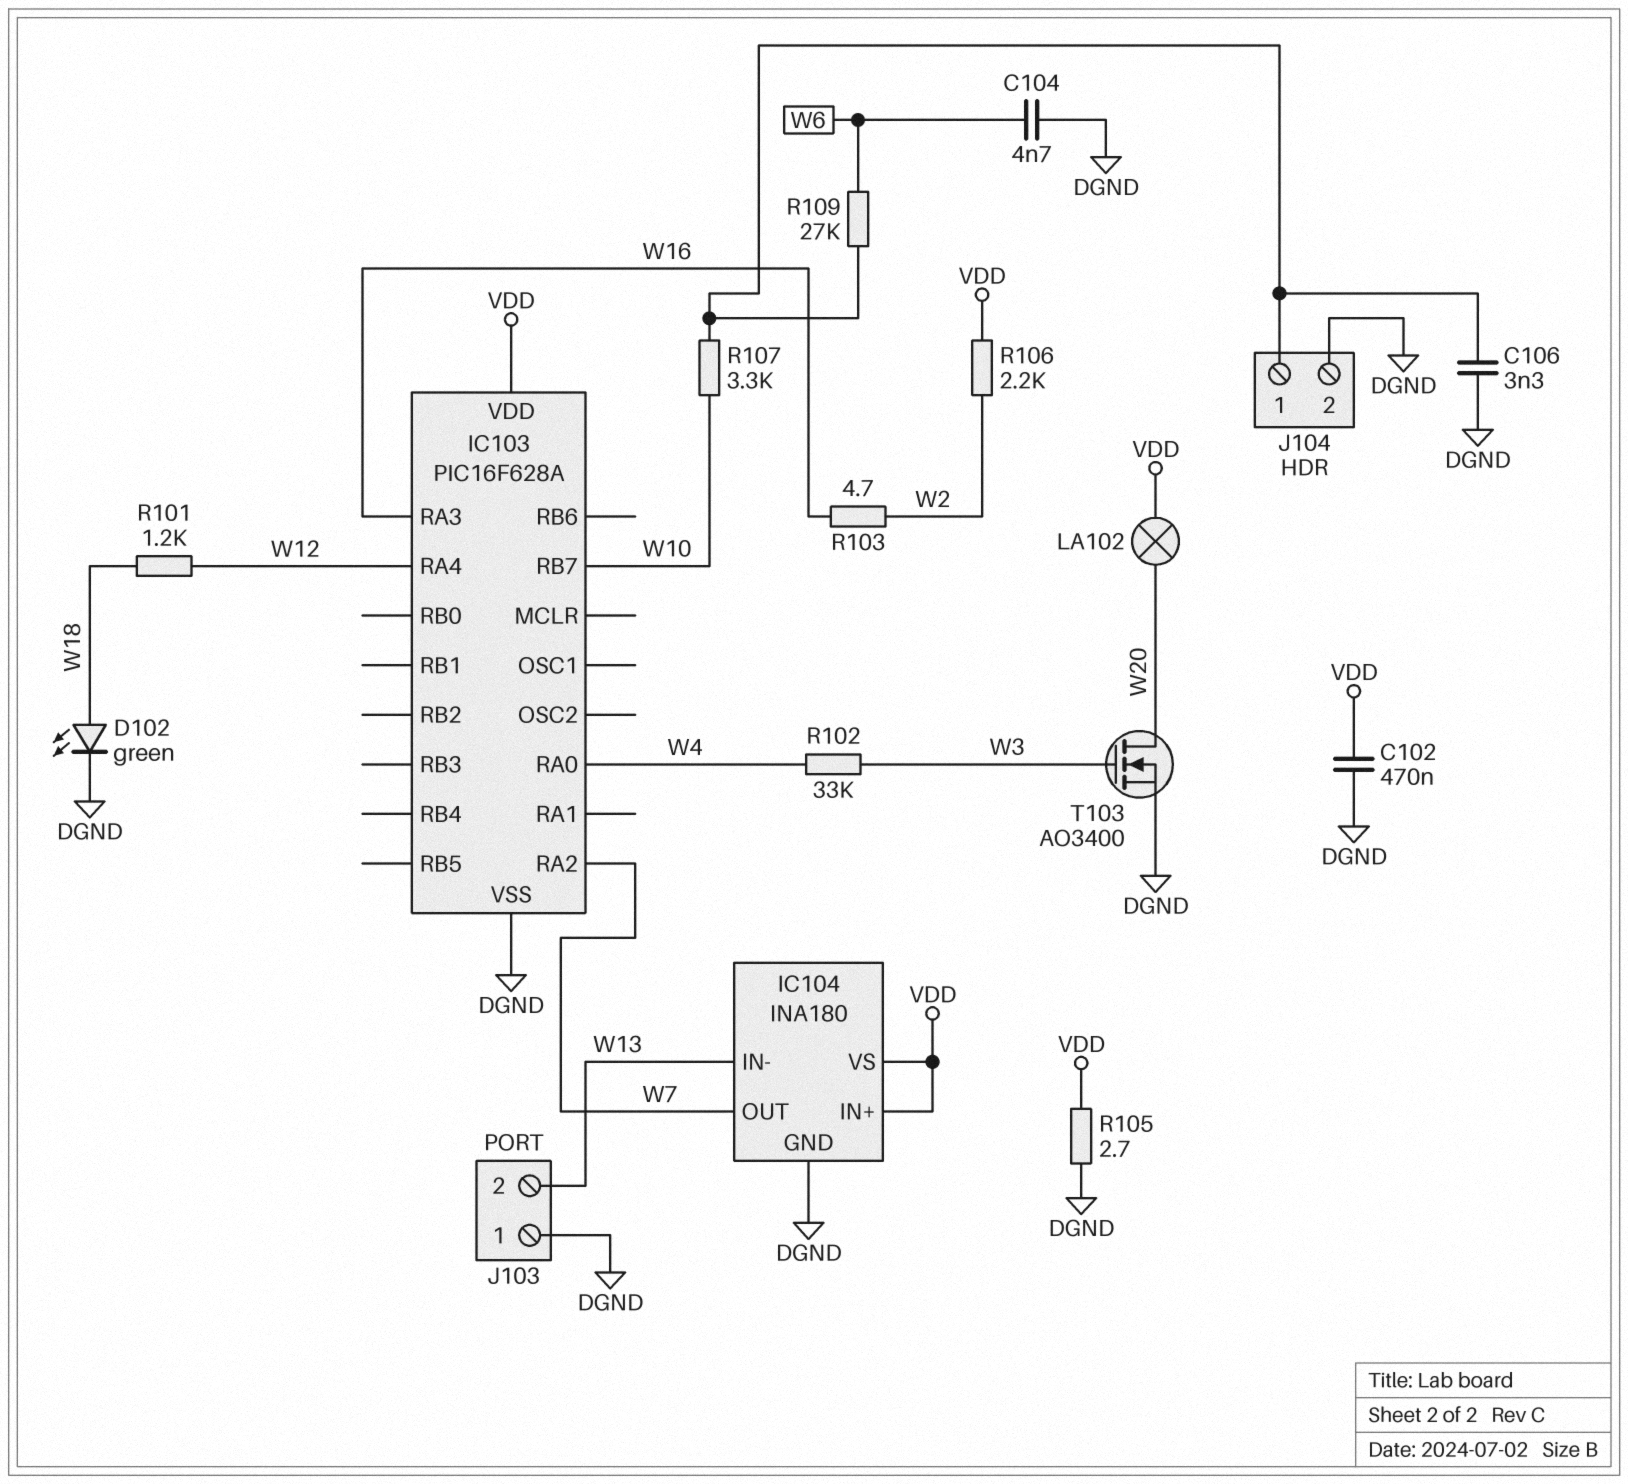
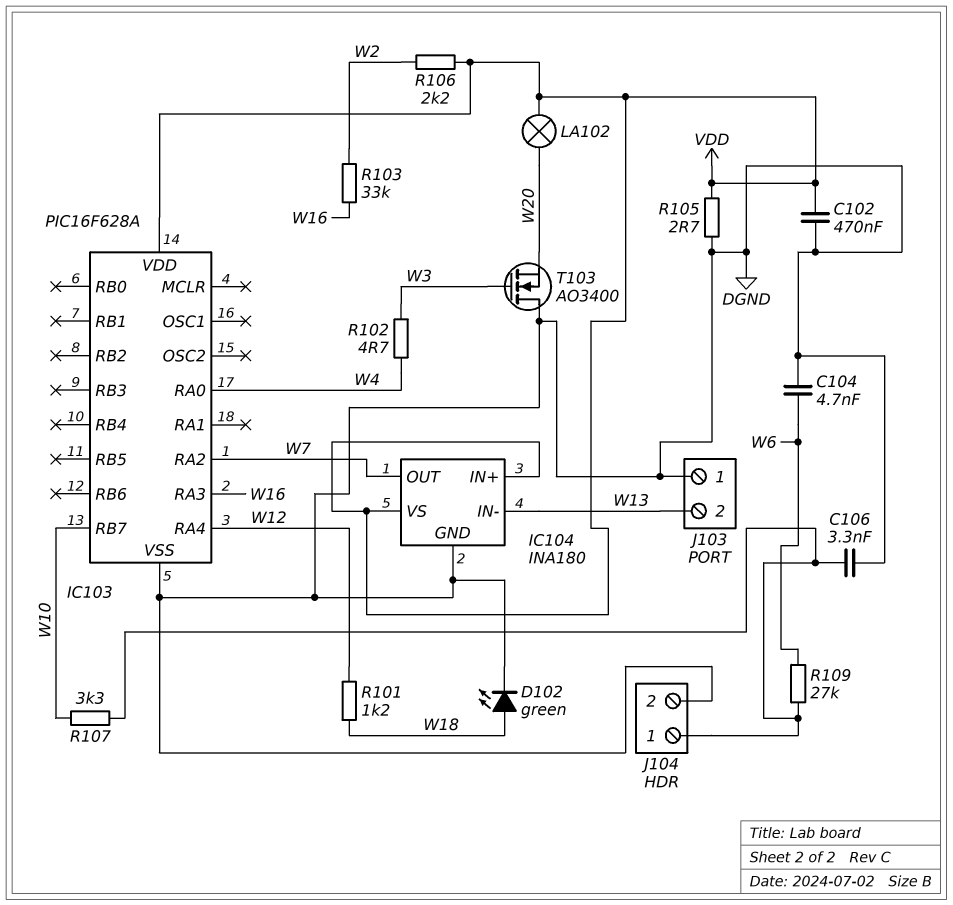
R102: 33k (W3, W4) -> 4.7 (W3, W4)
R103: 4.7 (W2, W16) -> 33k (W2, W16)
T103: NMOS AO3400 (G W3, D W20, S DGND) -> NMOS AO3400 (G W3, D DGND, S W20)

